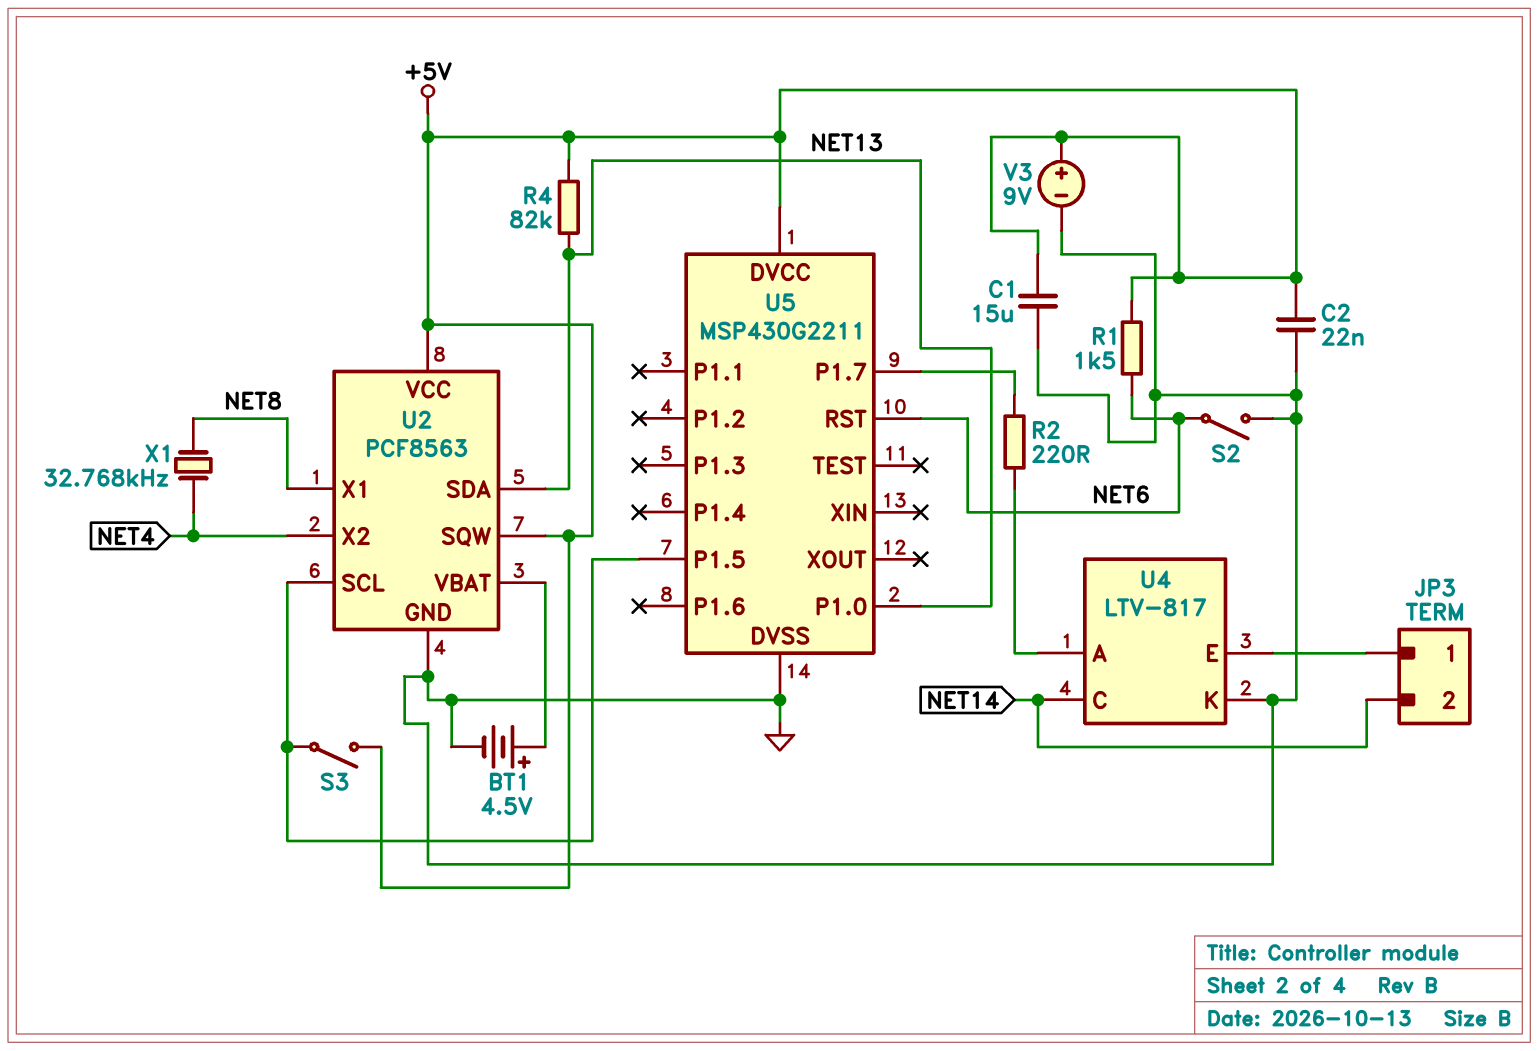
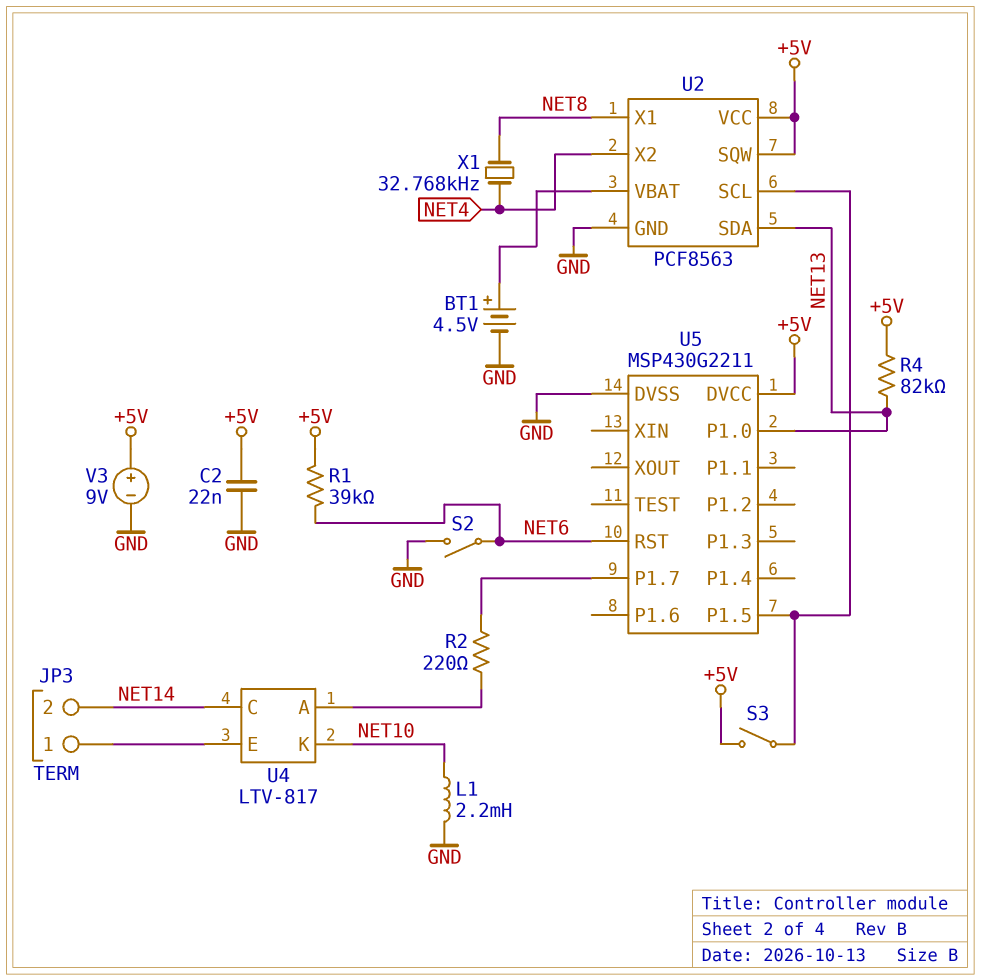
C1: 15uF (+5V, GND) -> none
L1: none -> 2.2mH (GND, NET10)
R1: 1.5k (+5V, NET6) -> 39k (+5V, NET6)
U4 pin K: GND -> NET10

